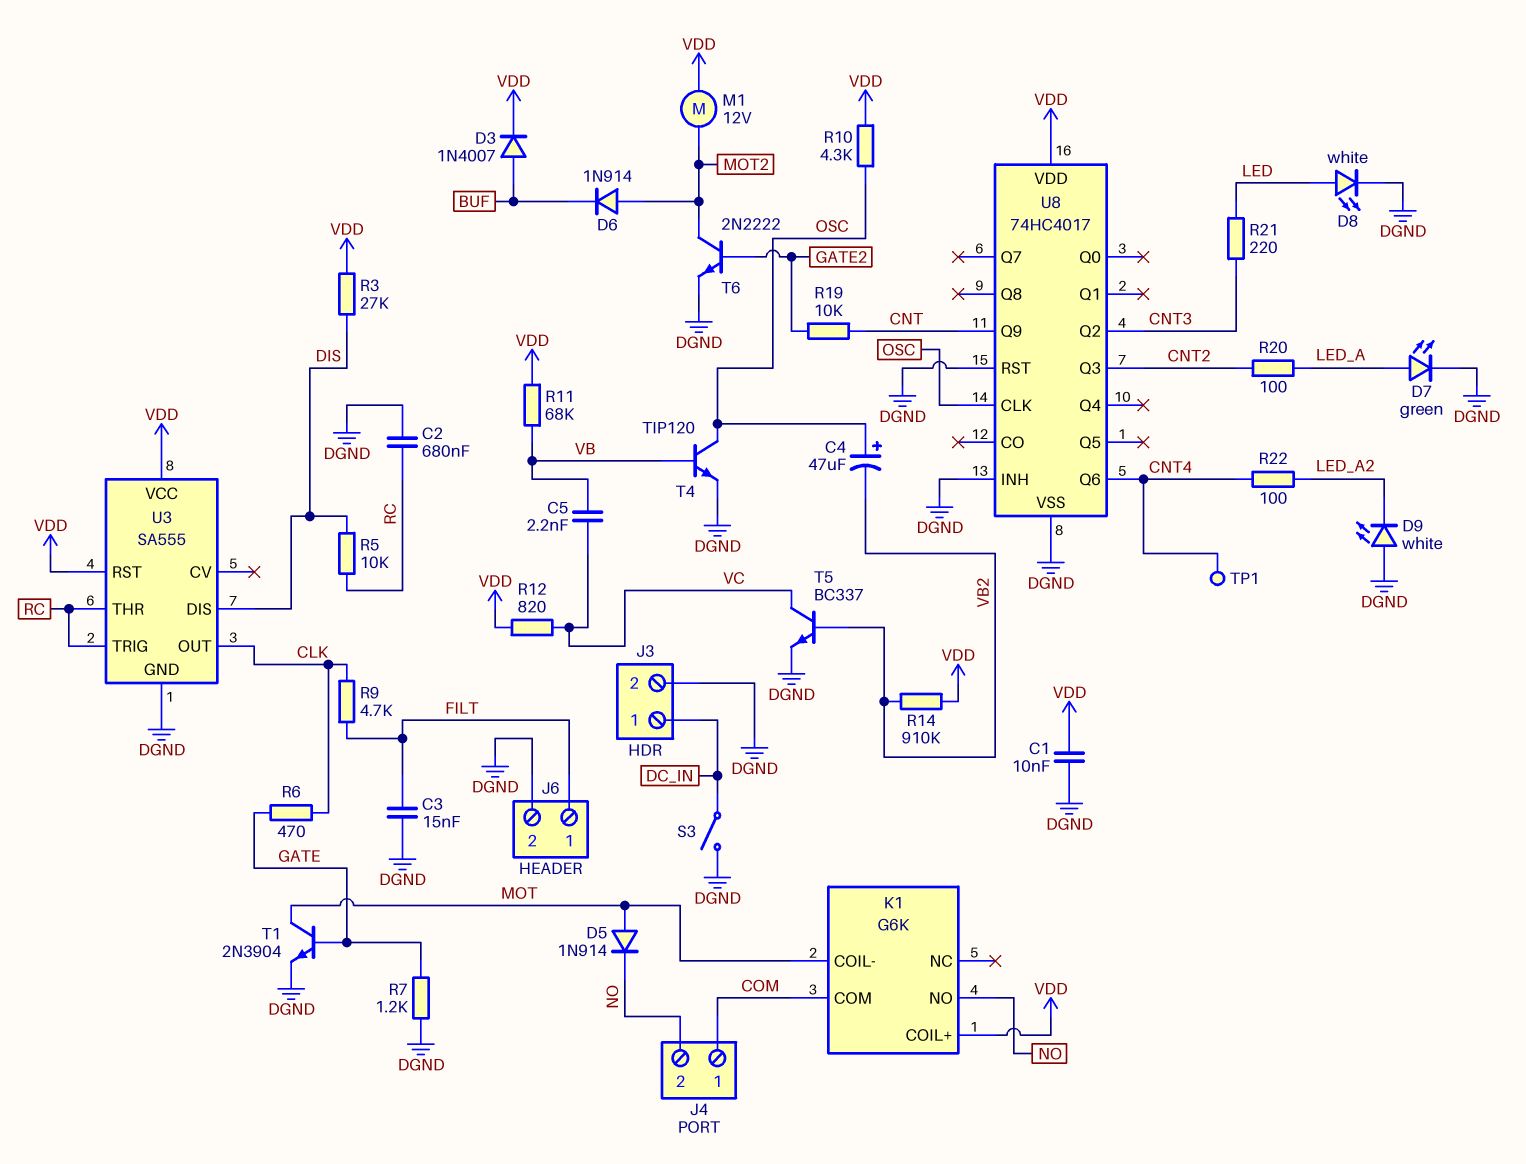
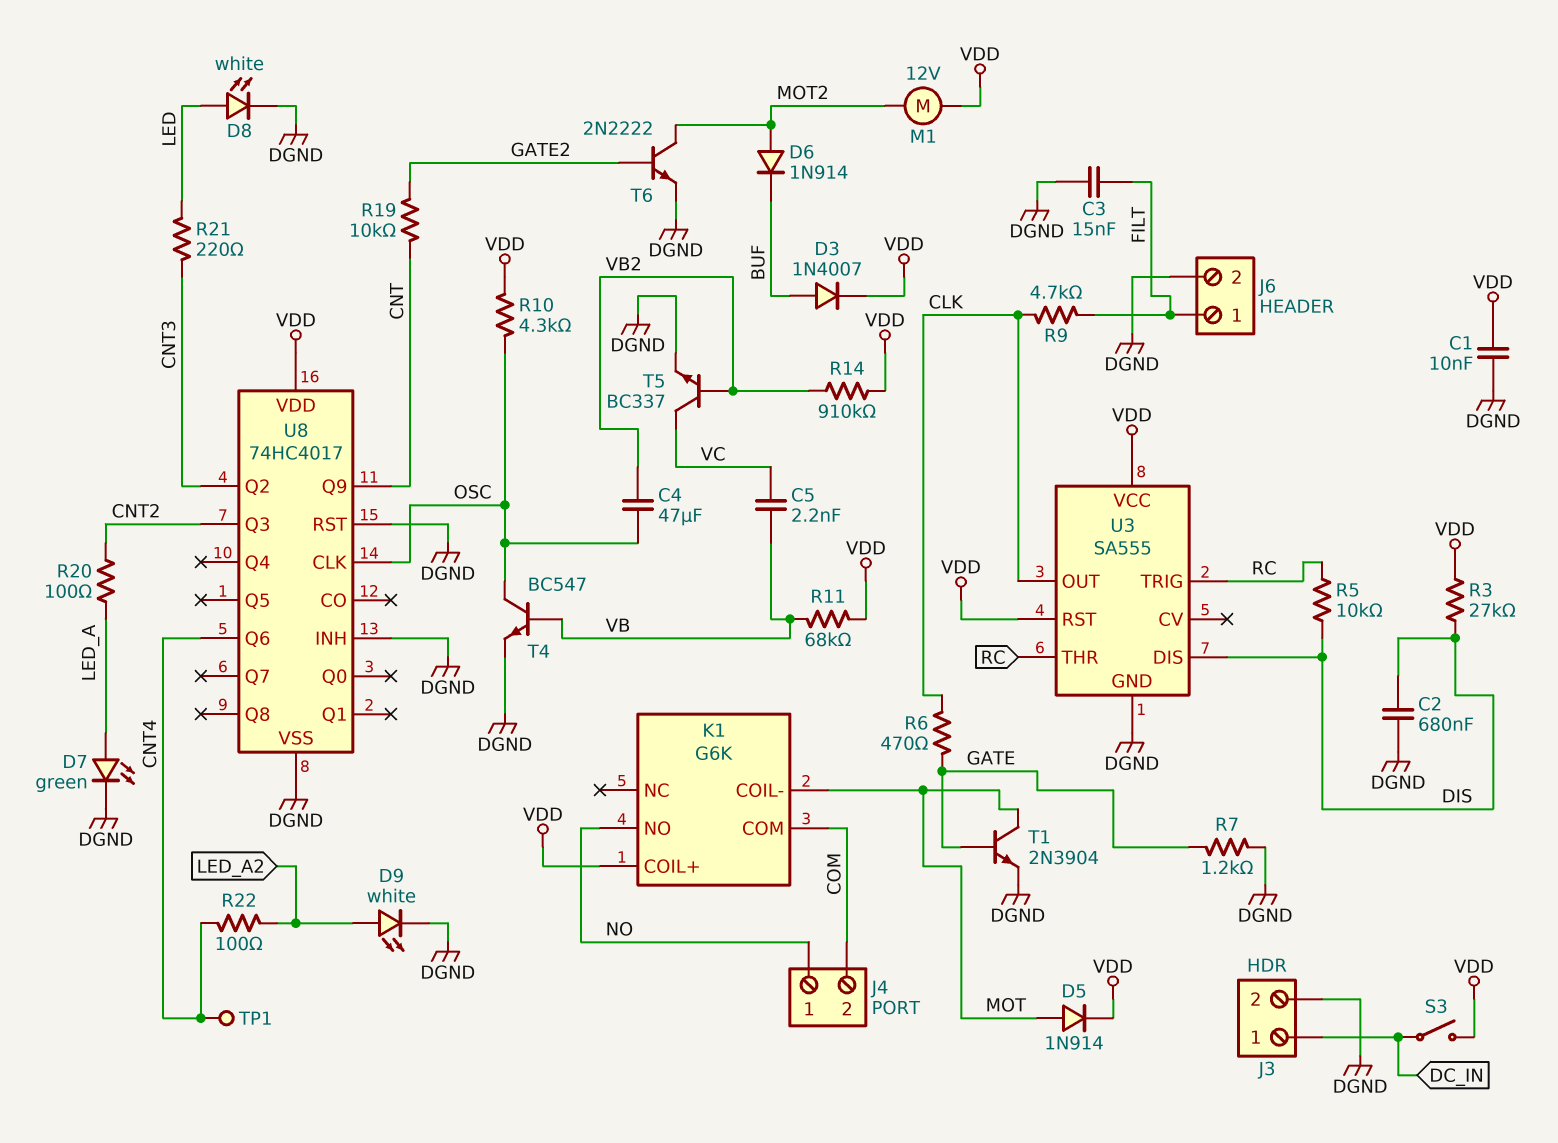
C2: 680nF (DGND, RC) -> 680nF (DGND, DIS)
C4: 47uF (plus OSC, minus VB2) -> 47uF (OSC, VB2)
D5: diode 1N914 (A MOT, K NO) -> diode 1N914 (A MOT, K VDD)
D9: LED white (A DGND, K LED_A2) -> LED white (A LED_A2, K DGND)
J4 pin 1: COM -> NO
J4 pin 2: NO -> COM
R12: 820 (VC, VDD) -> none
S3: switch (DC_IN, DGND) -> switch (DC_IN, VDD)
T4: NPN TIP120 (B VB, C OSC, E DGND) -> NPN BC547 (B VB, C OSC, E DGND)

